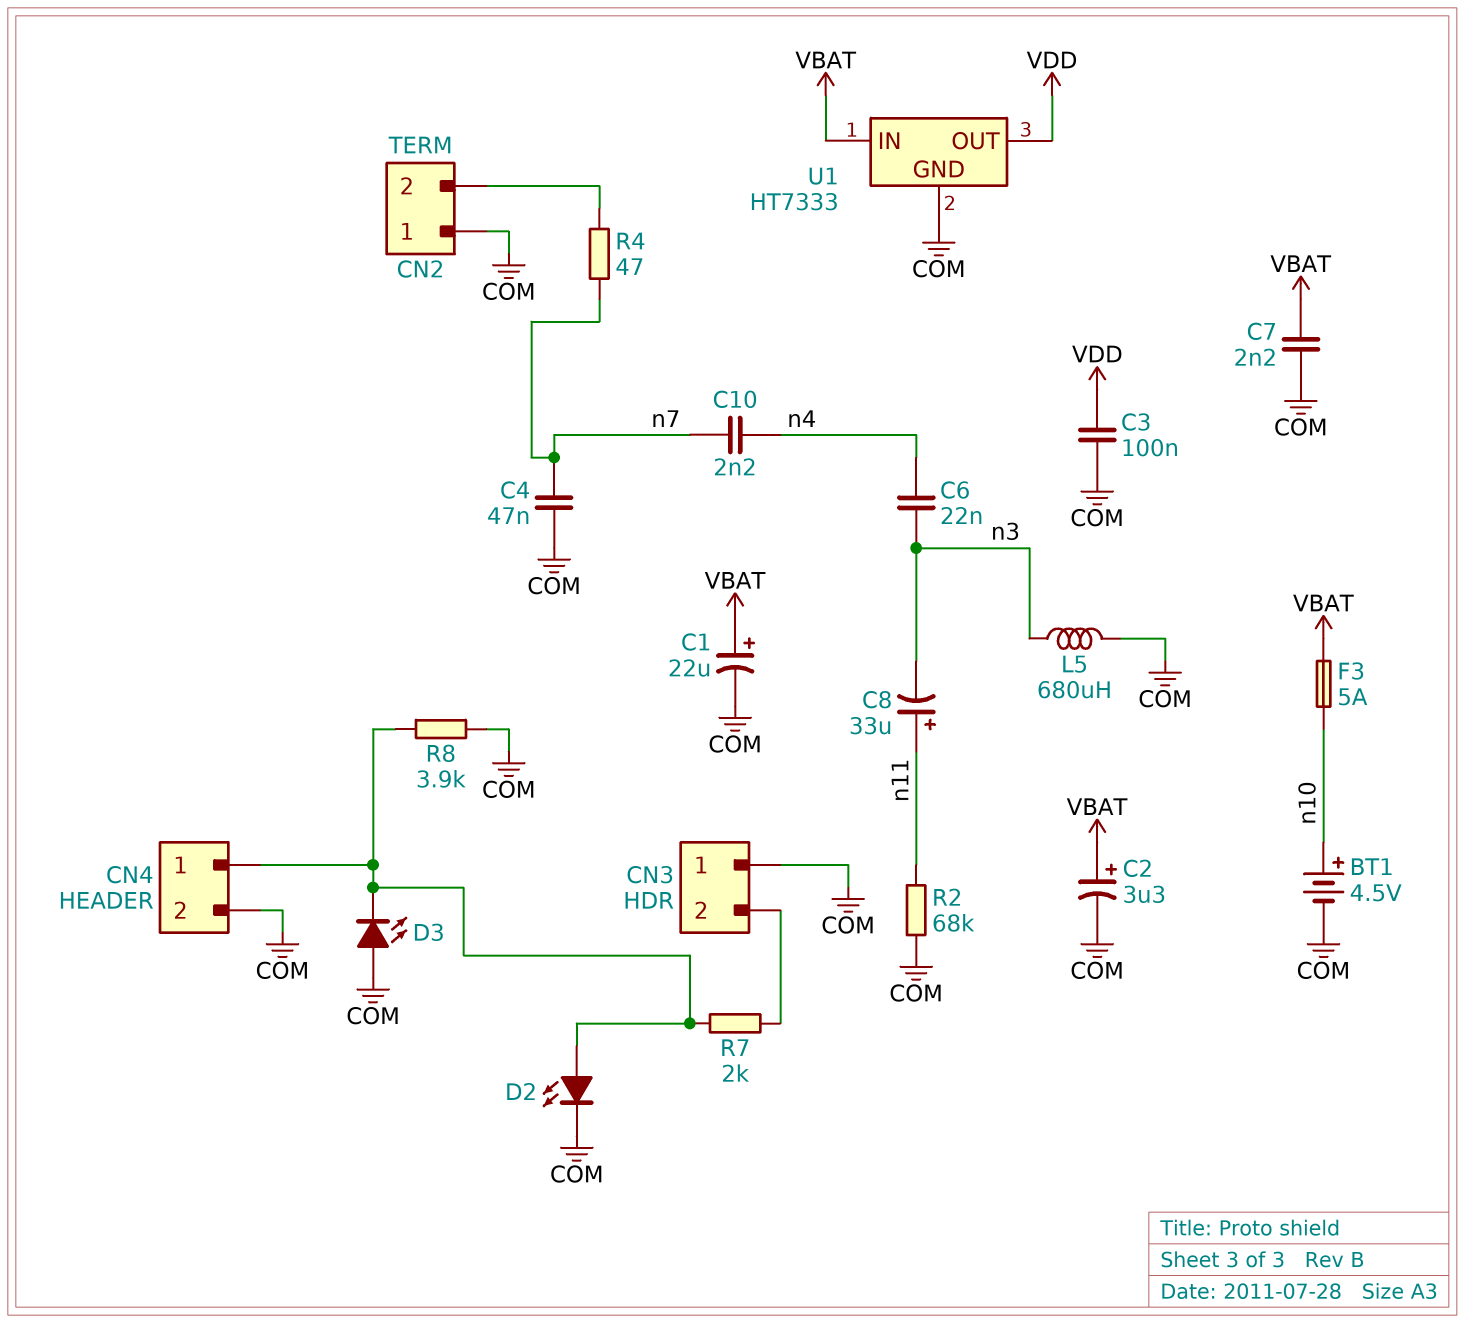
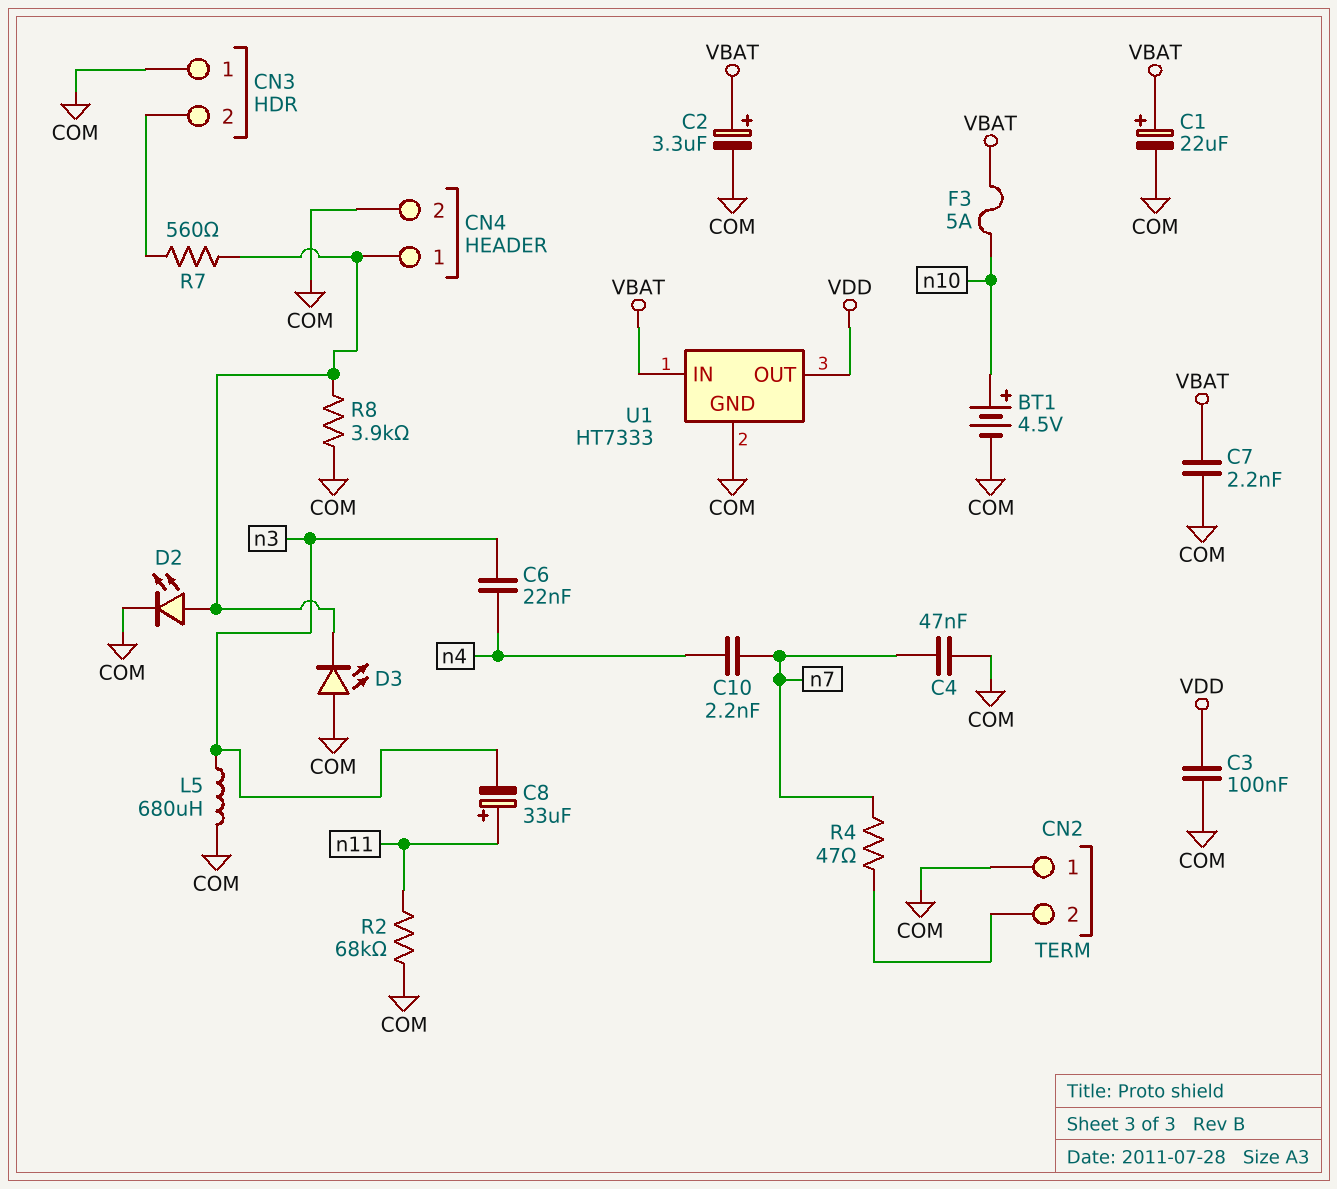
R7: 2k (CN3/2, CN4/1) -> 560 (CN3/2, CN4/1)

